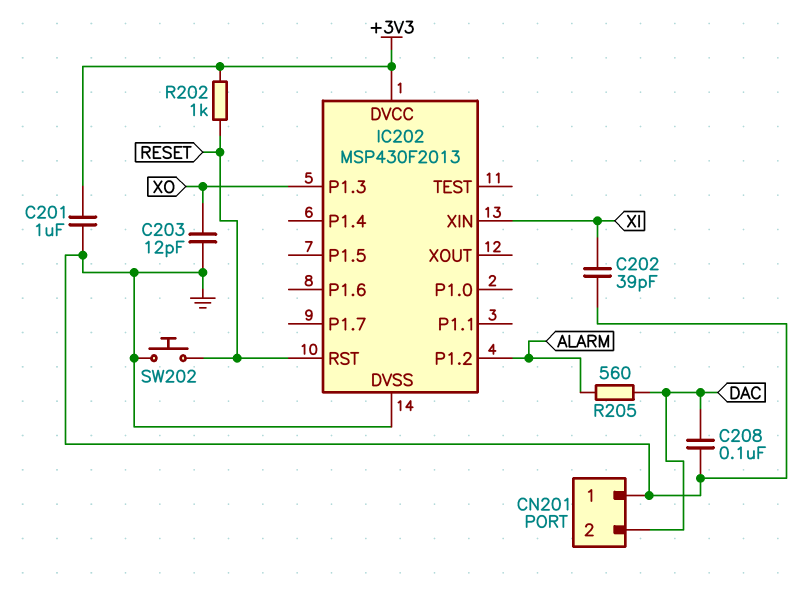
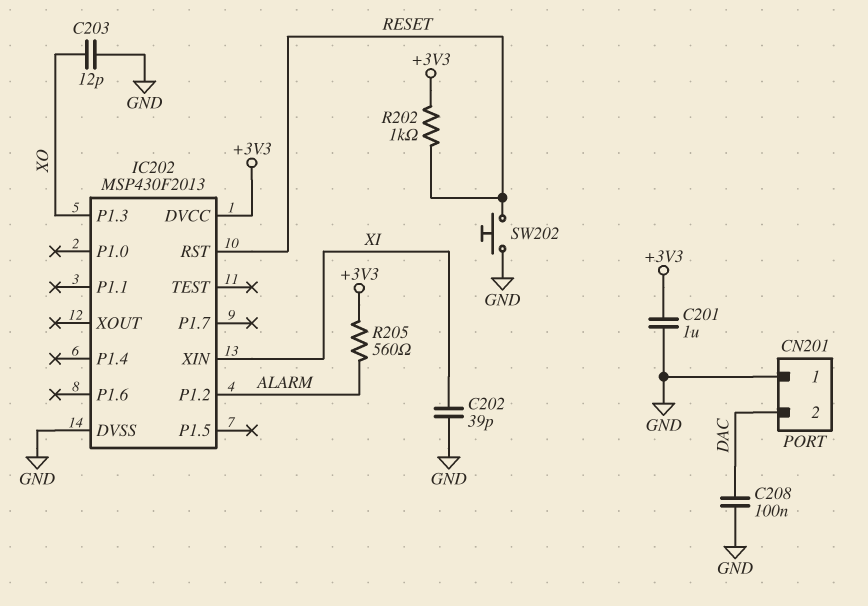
R205: 560 (ALARM, DAC) -> 560 (+3V3, ALARM)

